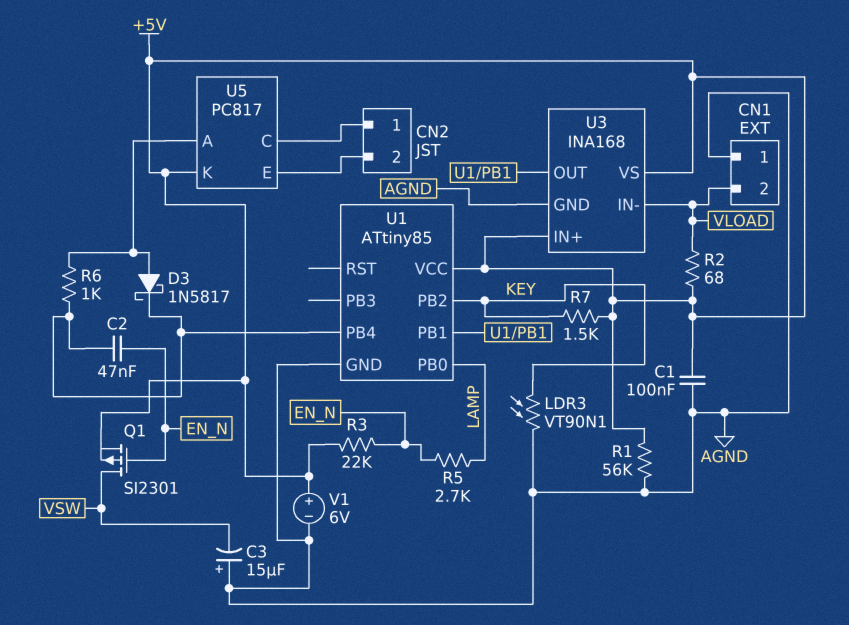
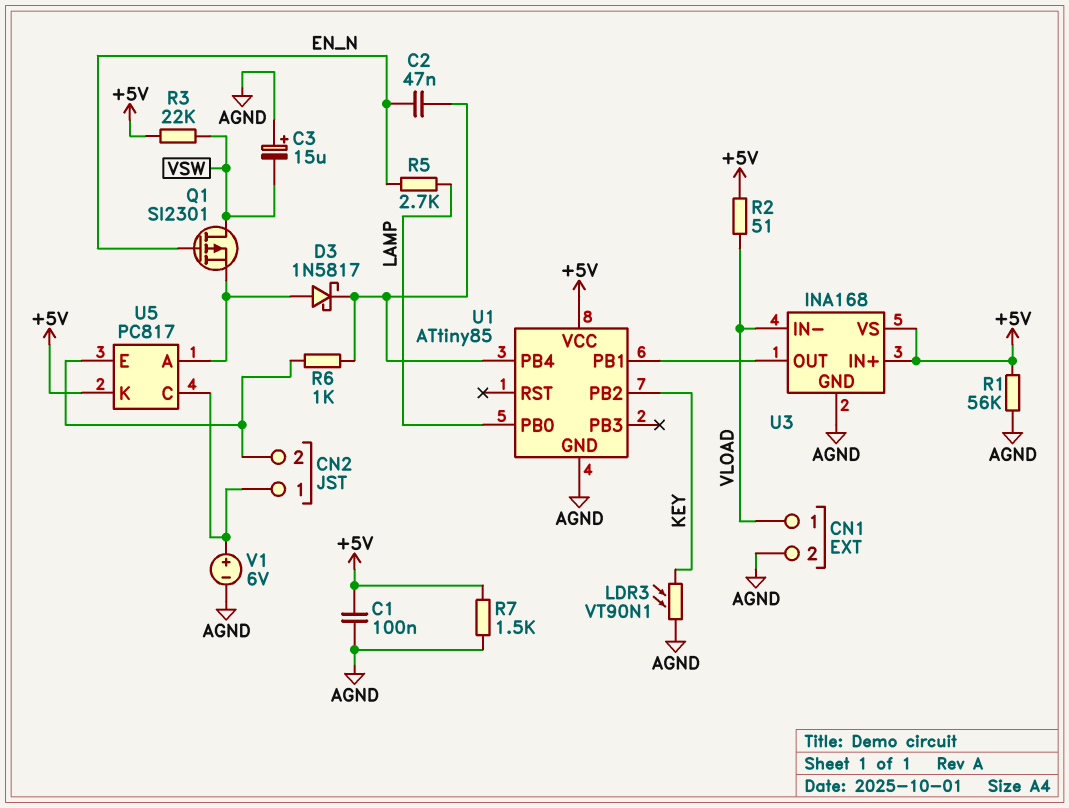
CN1 pin 1: AGND -> VLOAD
CN1 pin 2: VLOAD -> AGND
Q1: PMOS SI2301 (G EN_N, D VSW, S +5V) -> PMOS SI2301 (G EN_N, D VSW, S U5/A)
R2: 68 (+5V, VLOAD) -> 51 (+5V, VLOAD)
R3: 22k (+5V, EN_N) -> 22k (+5V, VSW)
R6: 1k (U1/PB4, U5/A) -> 1k (CN2/2, U1/PB4)
R7: 1.5k (+5V, KEY) -> 1.5k (+5V, AGND)
V1: 6V (plus +5V, minus AGND) -> 6V (plus CN2/1, minus AGND)

